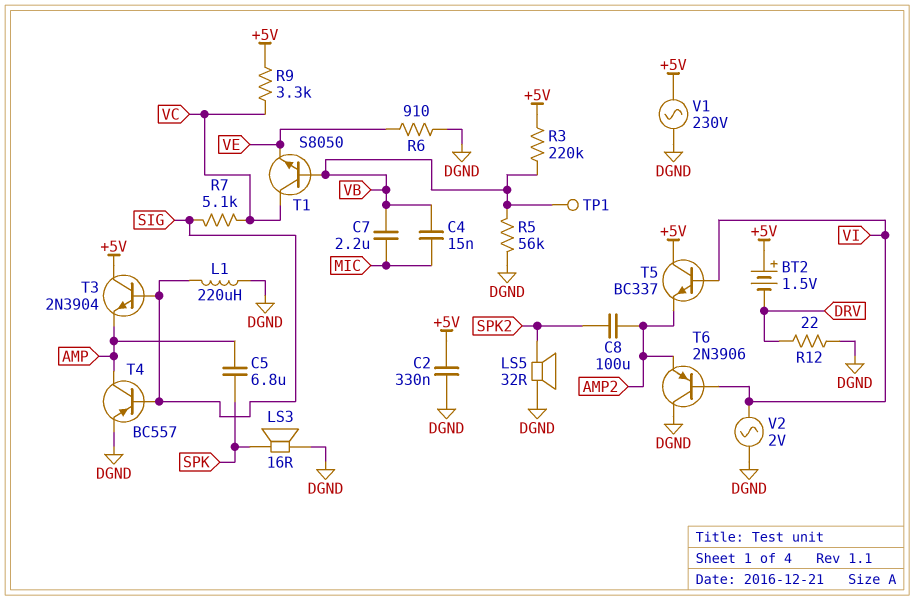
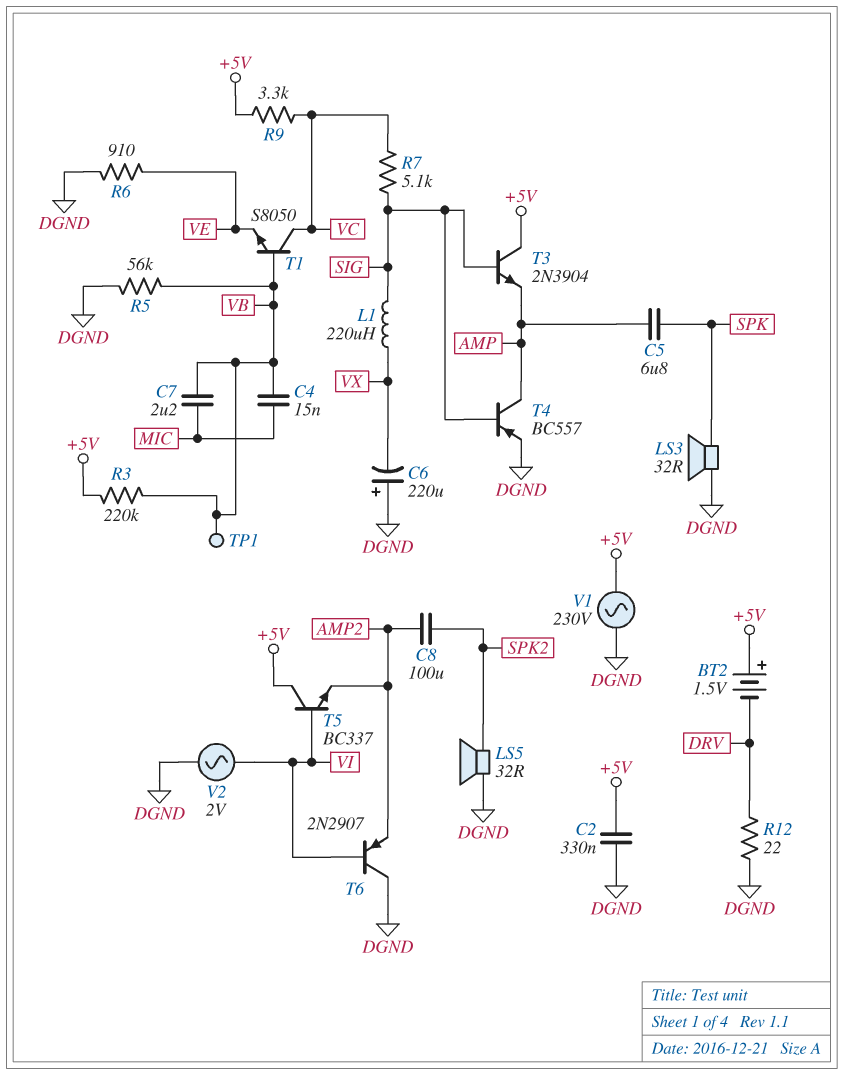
C6: none -> 220uF (plus DGND, minus VX)
L1: 220uH (DGND, SIG) -> 220uH (SIG, VX)
LS3: speaker 16R (DGND, SPK) -> speaker 32R (DGND, SPK)
T6: PNP 2N3906 (B VI, C DGND, E AMP2) -> PNP 2N2907 (B VI, C DGND, E AMP2)

